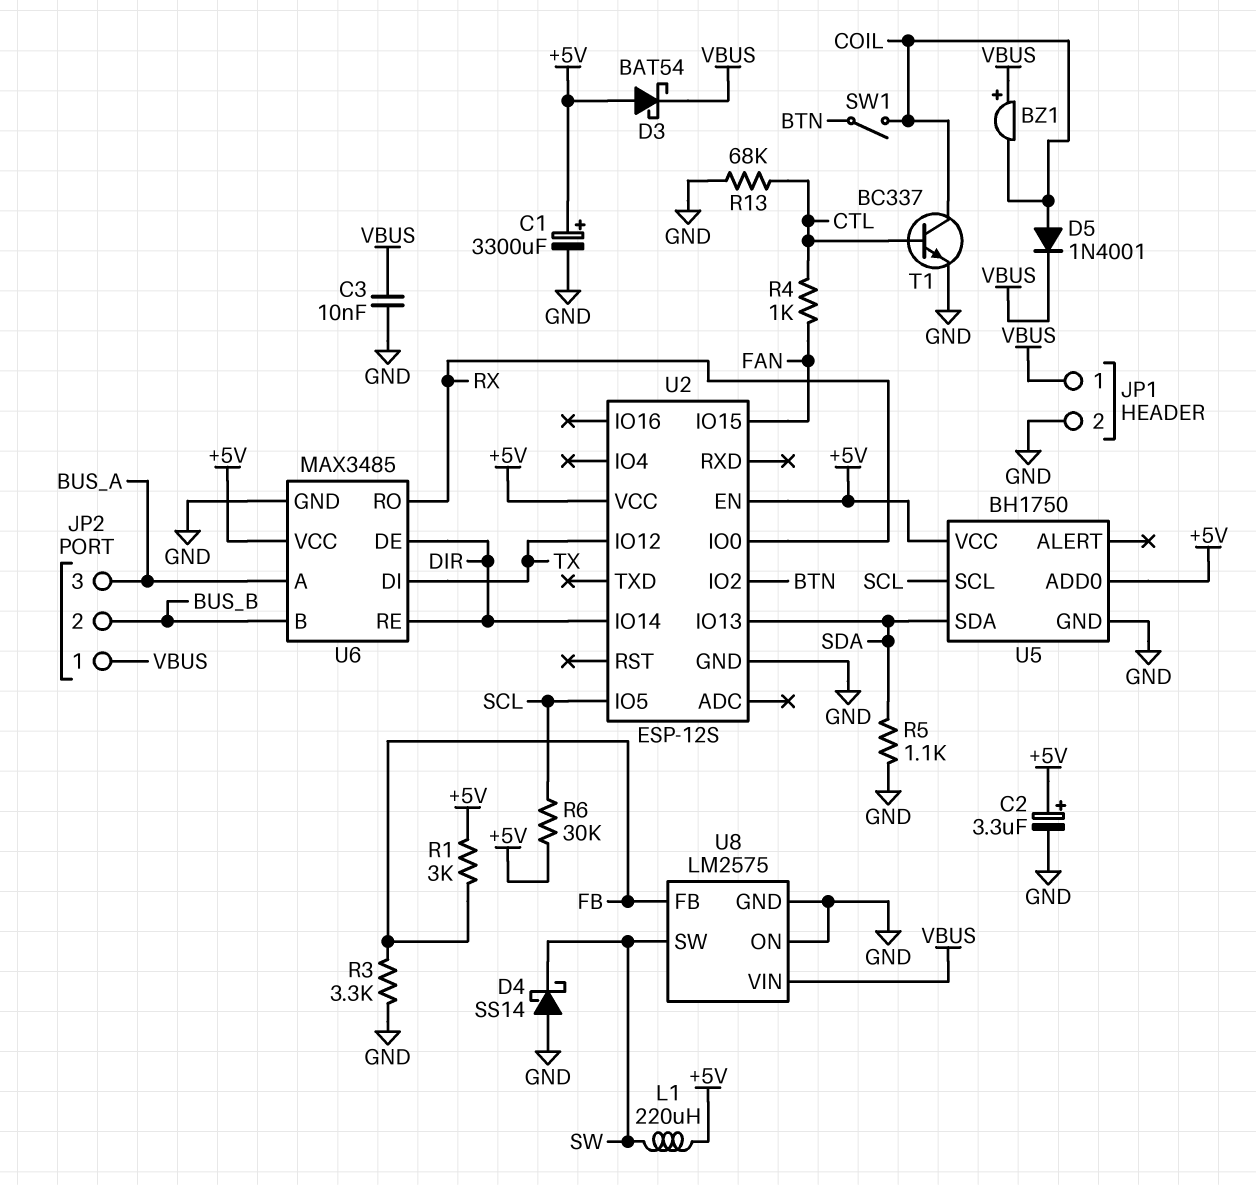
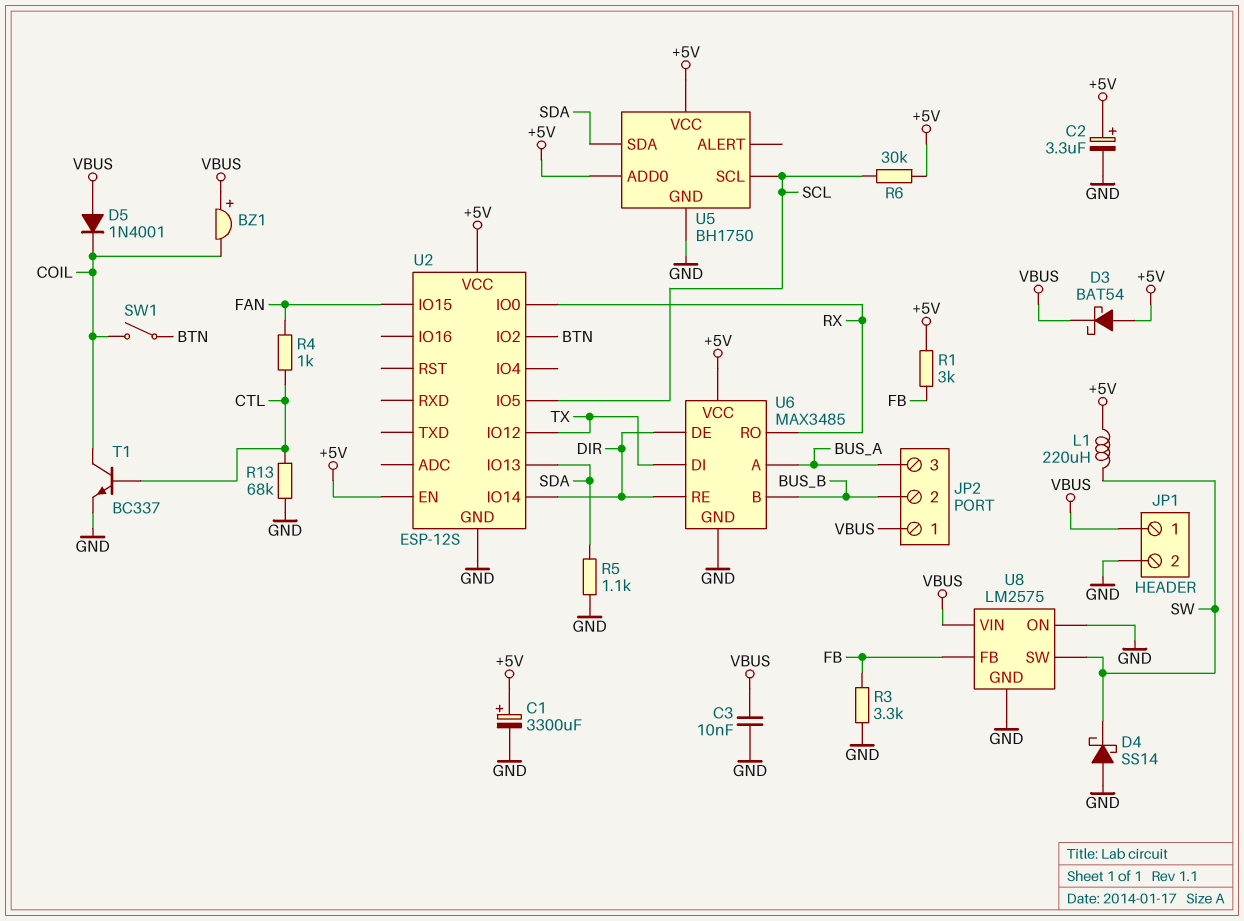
D5: diode 1N4001 (A COIL, K VBUS) -> diode 1N4001 (A VBUS, K COIL)

